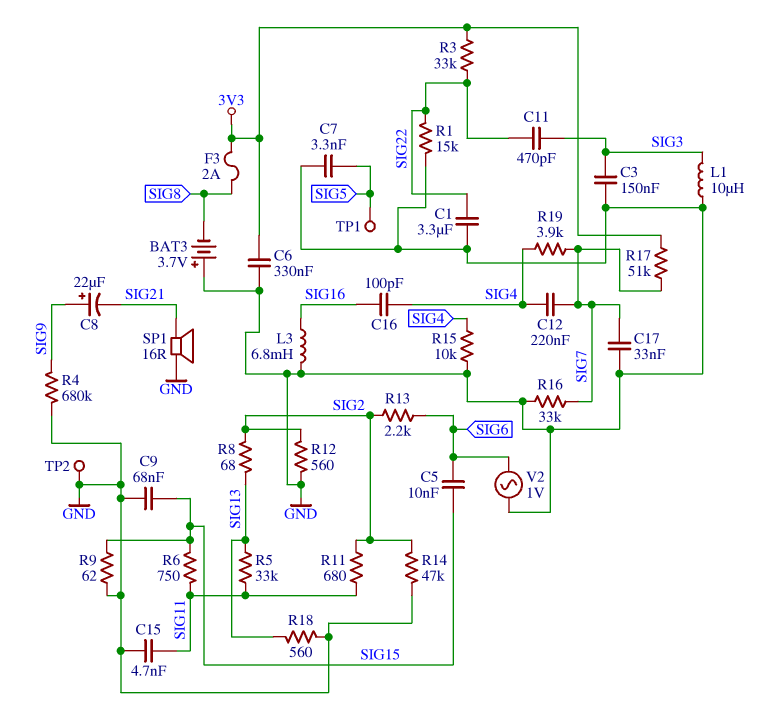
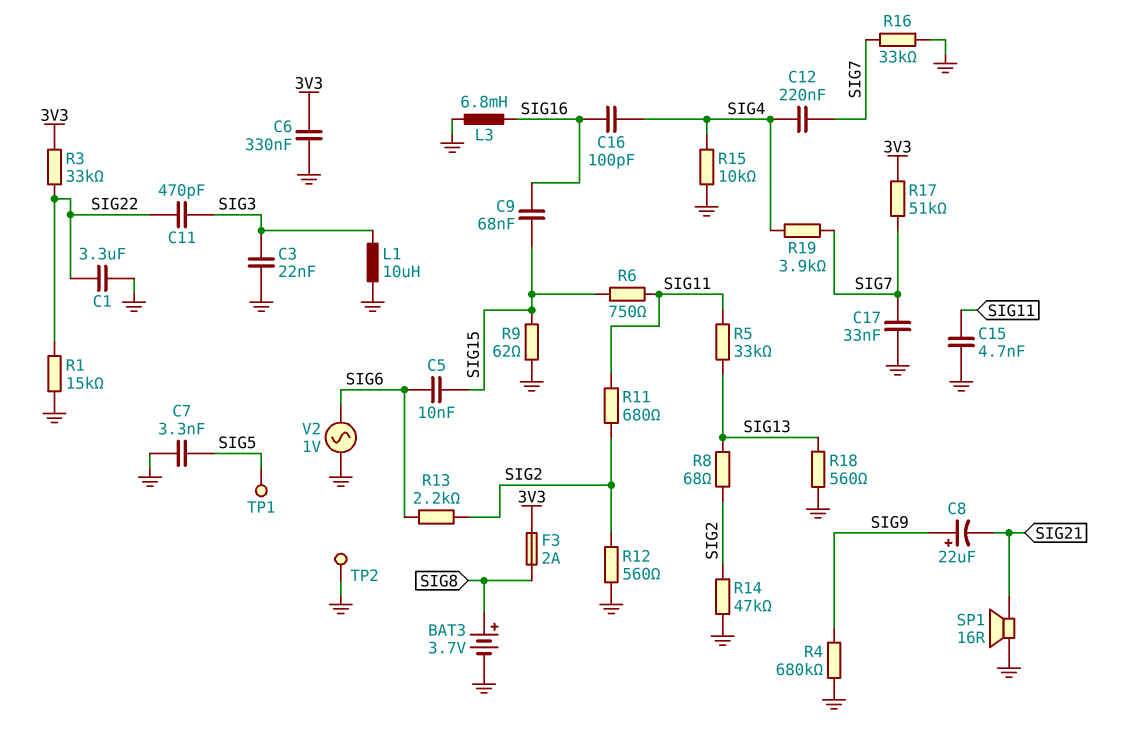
BAT3: 3.7V (plus GND, minus SIG8) -> 3.7V (plus SIG8, minus GND)
C3: 150nF (GND, SIG3) -> 22nF (GND, SIG3)
C9: 68nF (GND, SIG15) -> 68nF (SIG15, SIG16)

